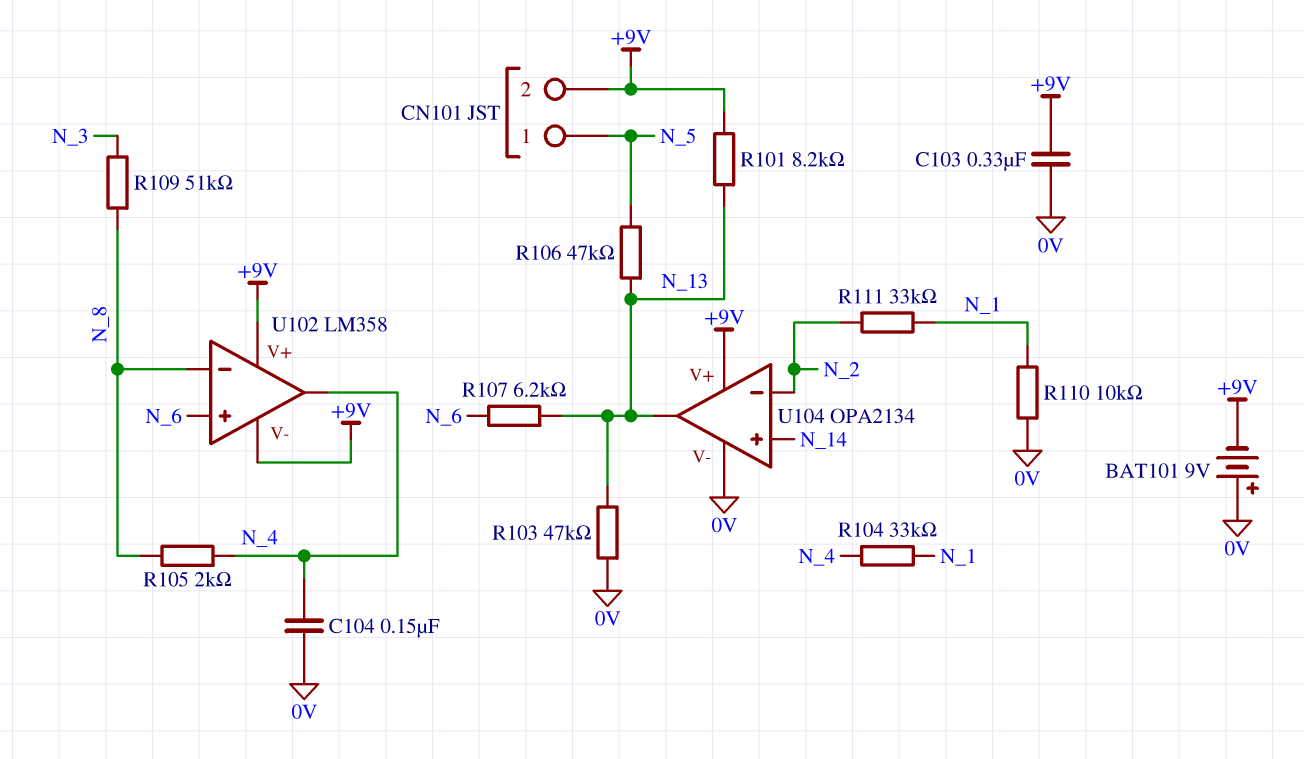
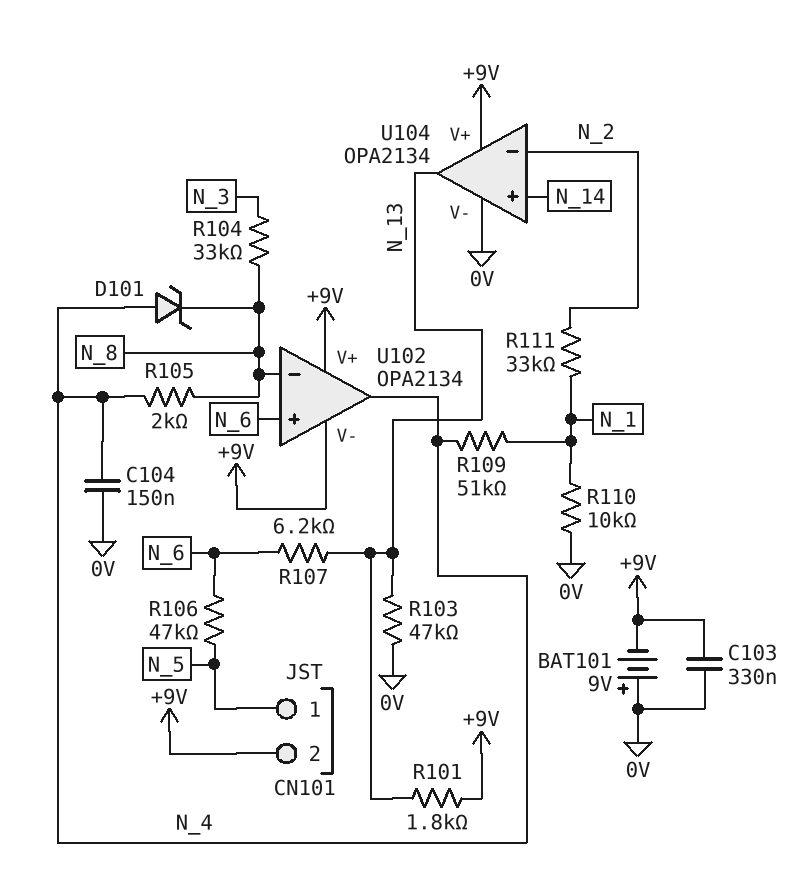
D101: none -> zener (A N_4, K N_8)
R101: 8.2k (+9V, N_13) -> 1.8k (+9V, N_13)
R104: 33k (N_1, N_4) -> 33k (N_3, N_8)
R106: 47k (N_5, N_13) -> 47k (N_5, N_6)
R109: 51k (N_3, N_8) -> 51k (N_1, N_4)
U102: LM358 -> OPA2134

